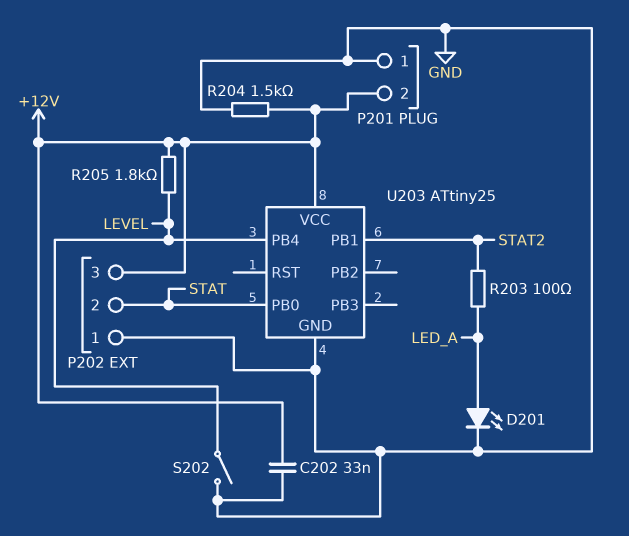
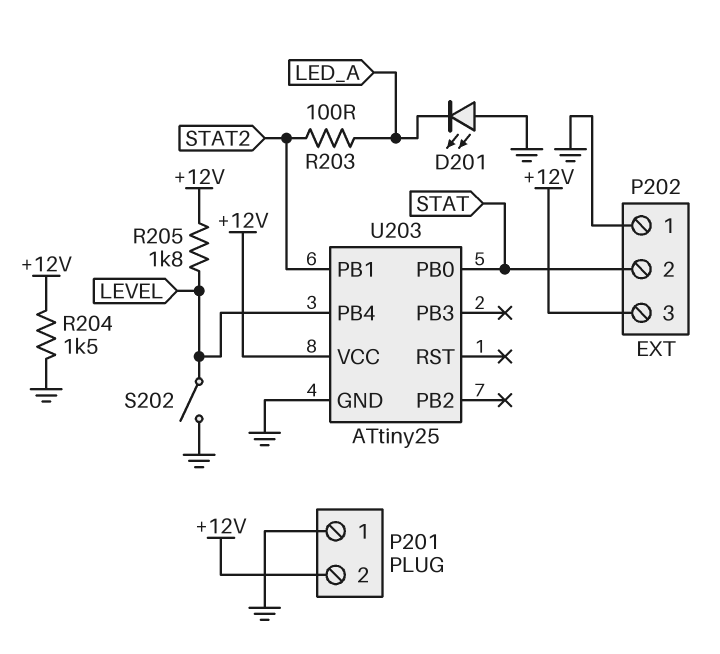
C202: 33nF (+12V, GND) -> none
D201: LED (A LED_A, K GND) -> LED (A GND, K LED_A)

